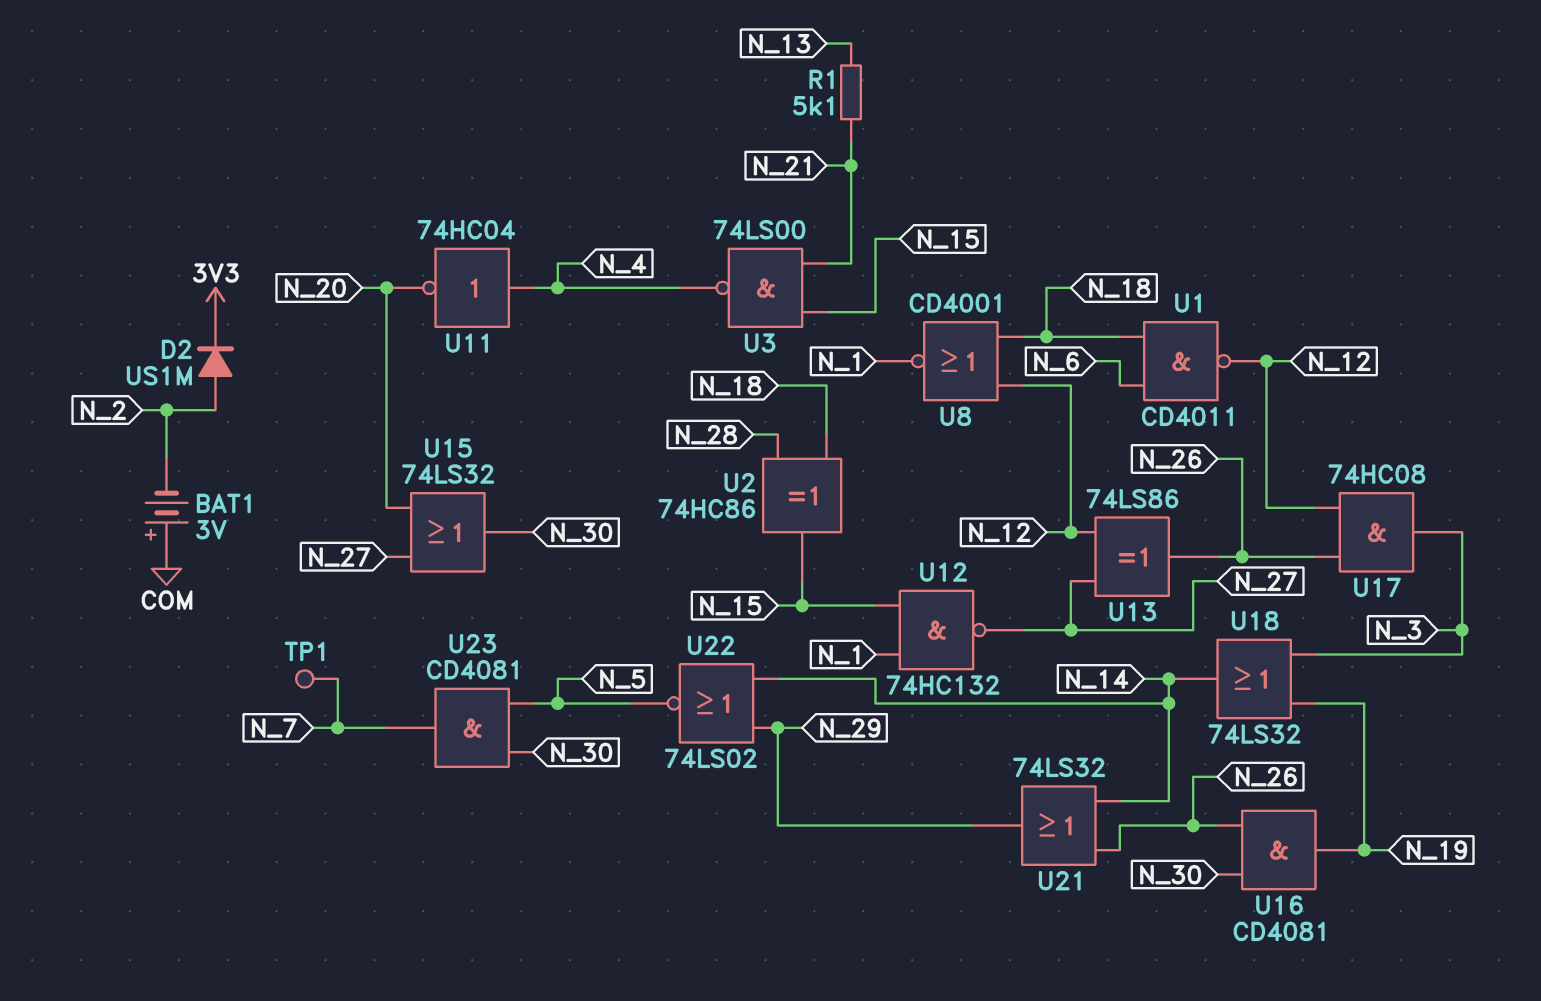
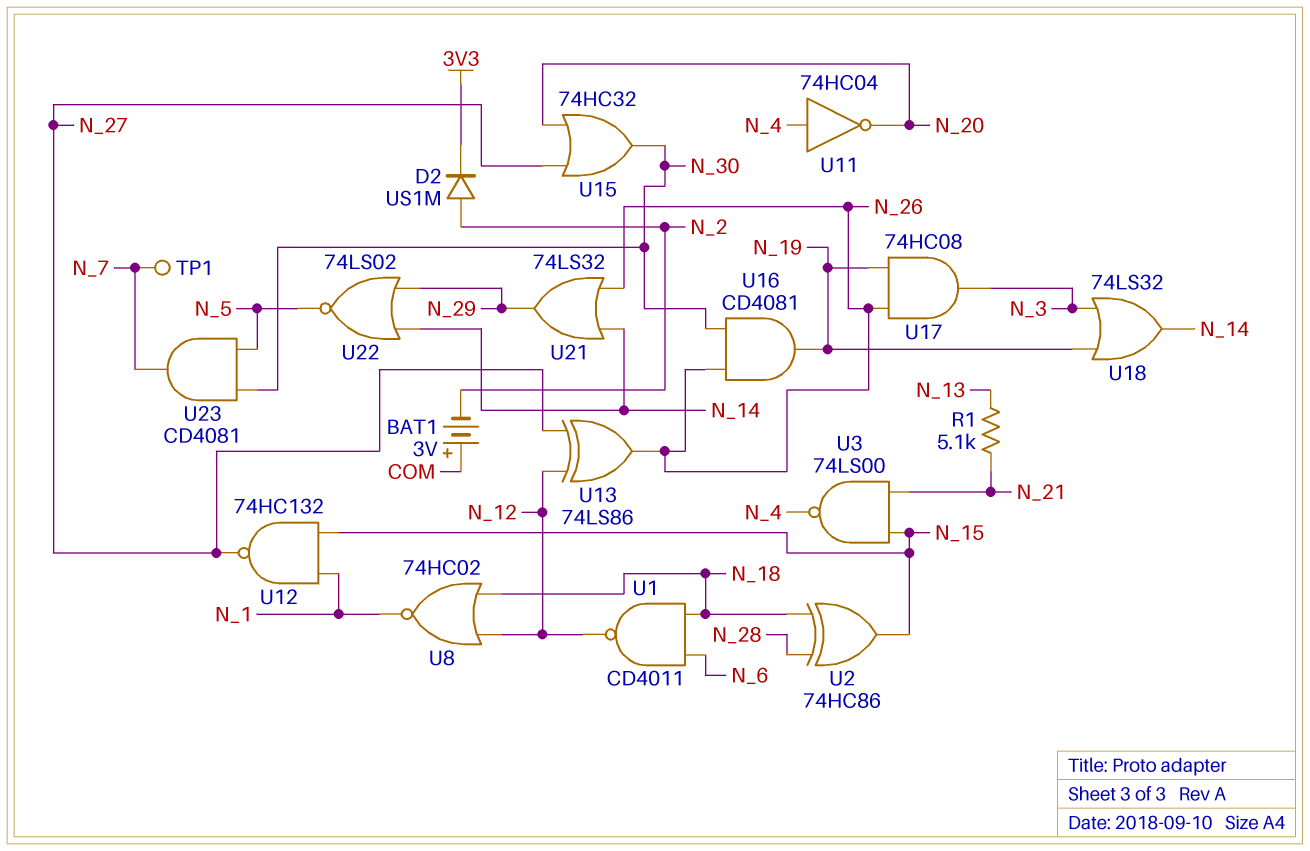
U8: NOR CD4001 (in N_12, in N_18, out N_1) -> NOR 74HC02 (in N_12, in N_18, out N_1)
U15: OR 74LS32 (in N_20, in N_27, out N_30) -> OR 74HC32 (in N_20, in N_27, out N_30)
U17: AND 74HC08 (in N_12, in N_26, out N_3) -> AND 74HC08 (in N_19, in N_26, out N_3)

